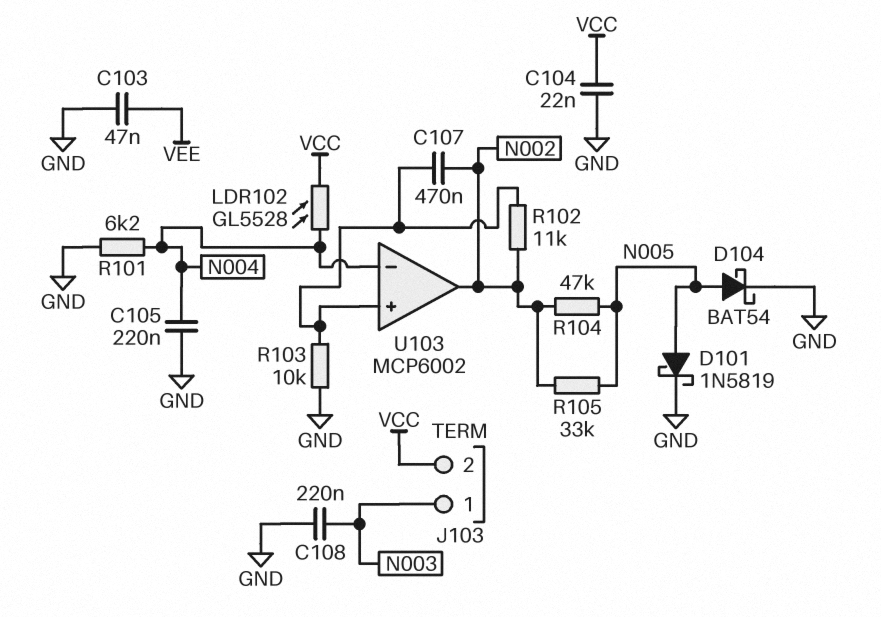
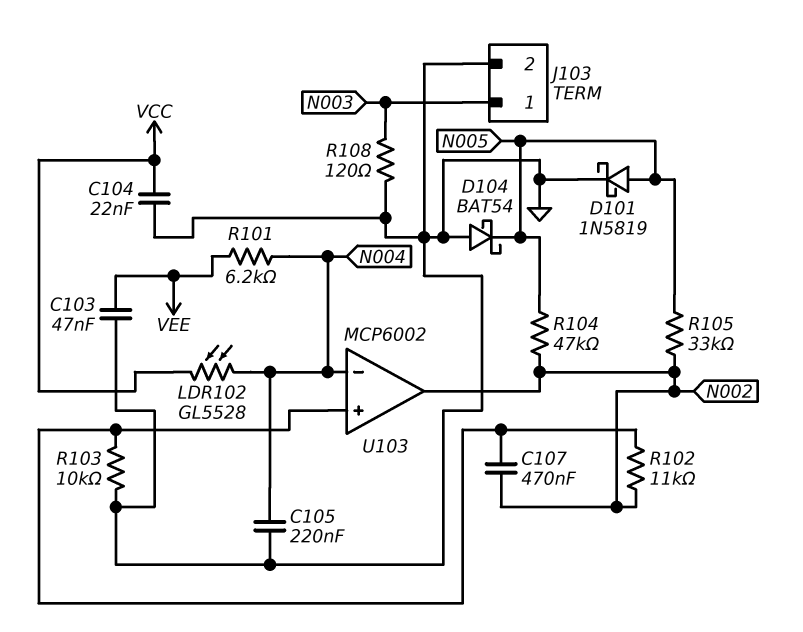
C108: 220nF (GND, N003) -> none
D104: schottky BAT54 (A N005, K GND) -> schottky BAT54 (A GND, K N005)
J103 pin 2: VCC -> GND
R101: 6.2k (GND, N004) -> 6.2k (N004, VEE)
R108: none -> 120 (GND, N003)

